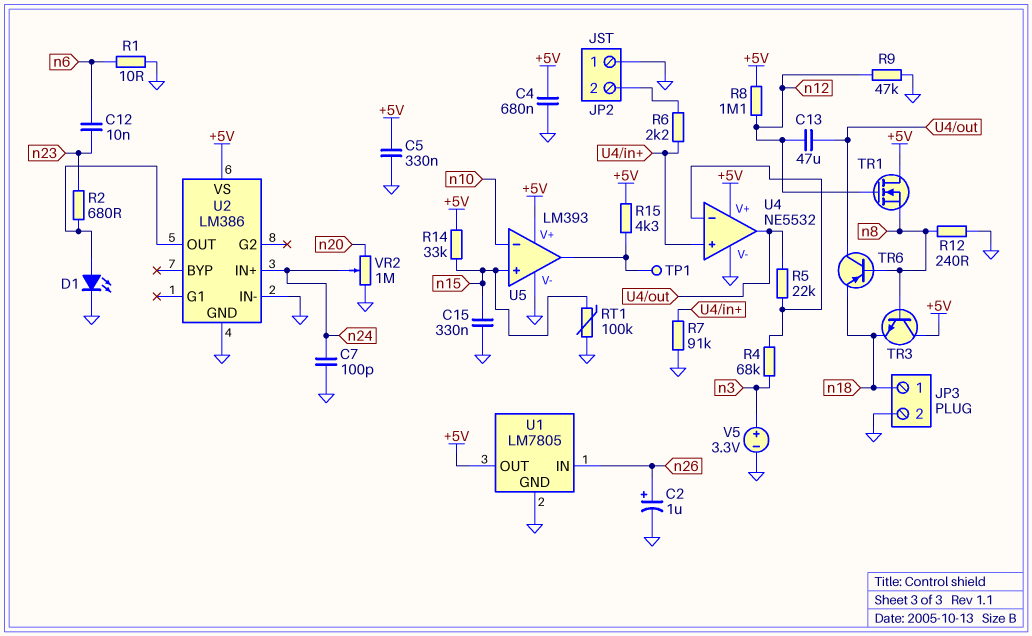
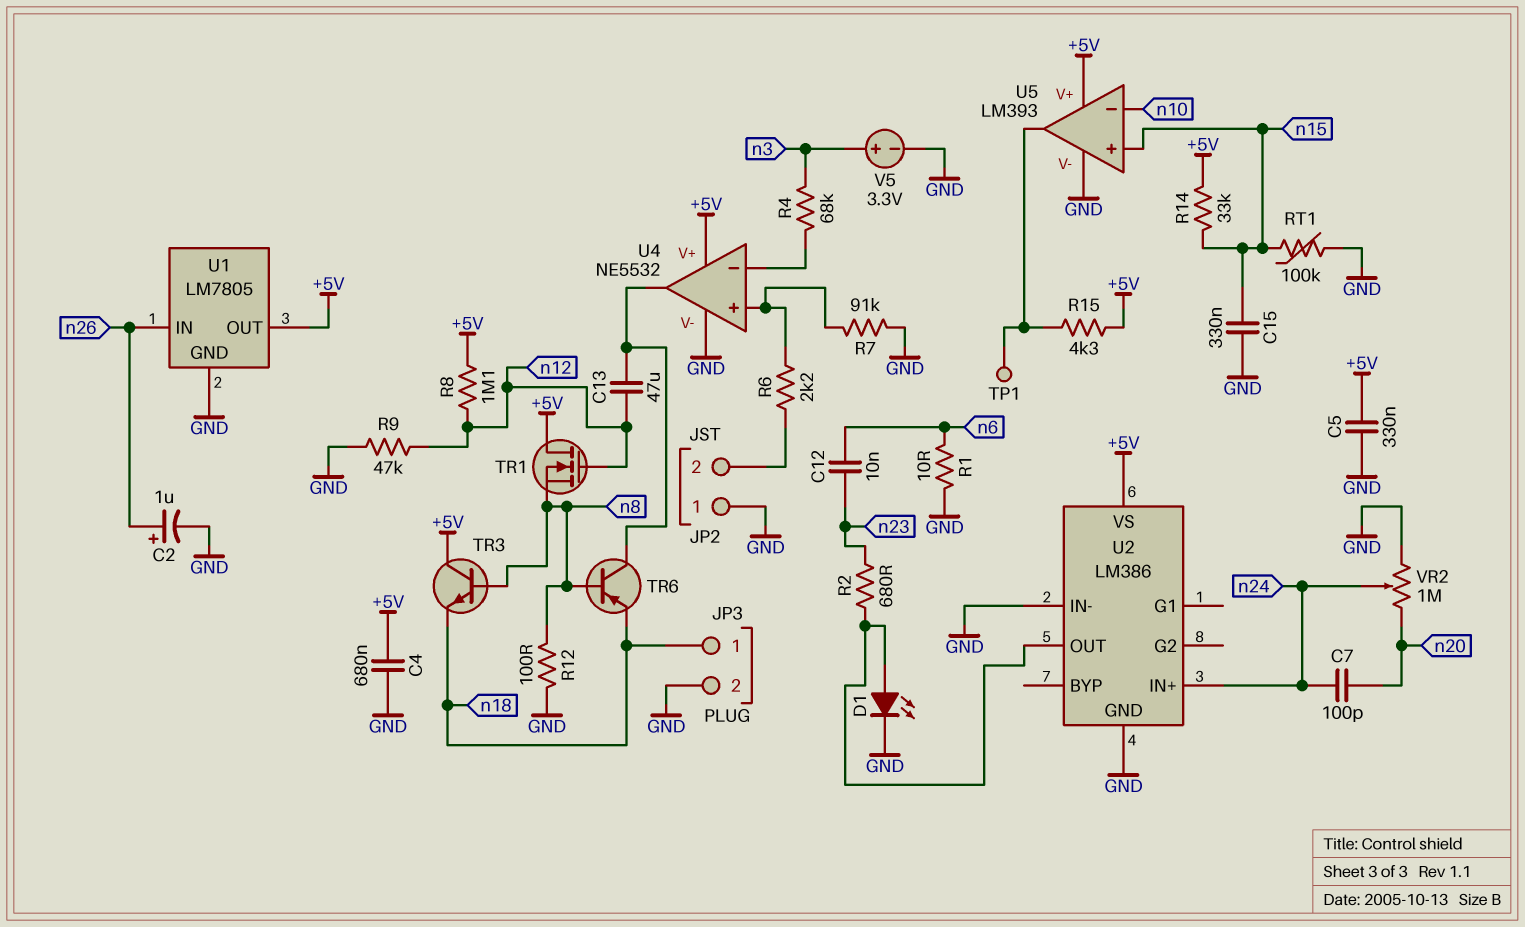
C7: 100pF (GND, n24) -> 100pF (n20, n24)
R5: 22k (U4/in-, U4/out) -> none
R12: 240 (GND, n8) -> 100 (GND, n8)

